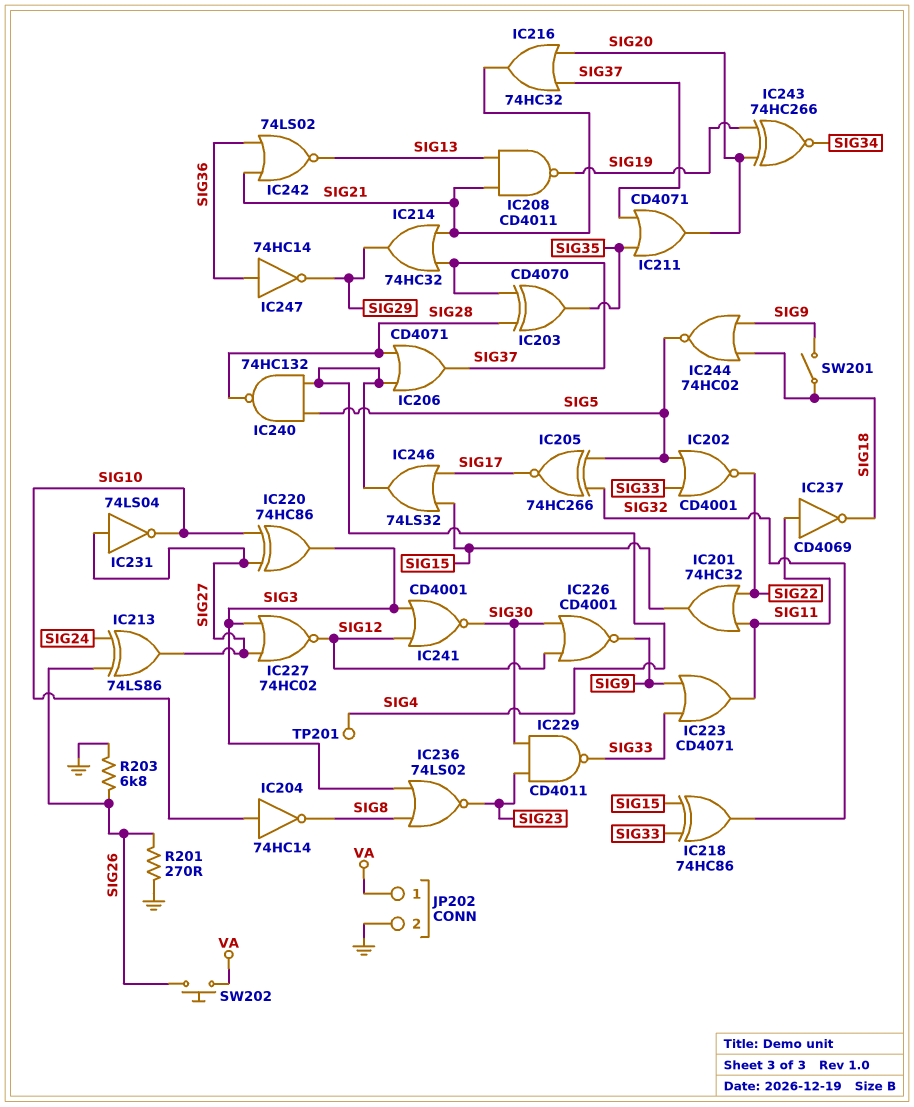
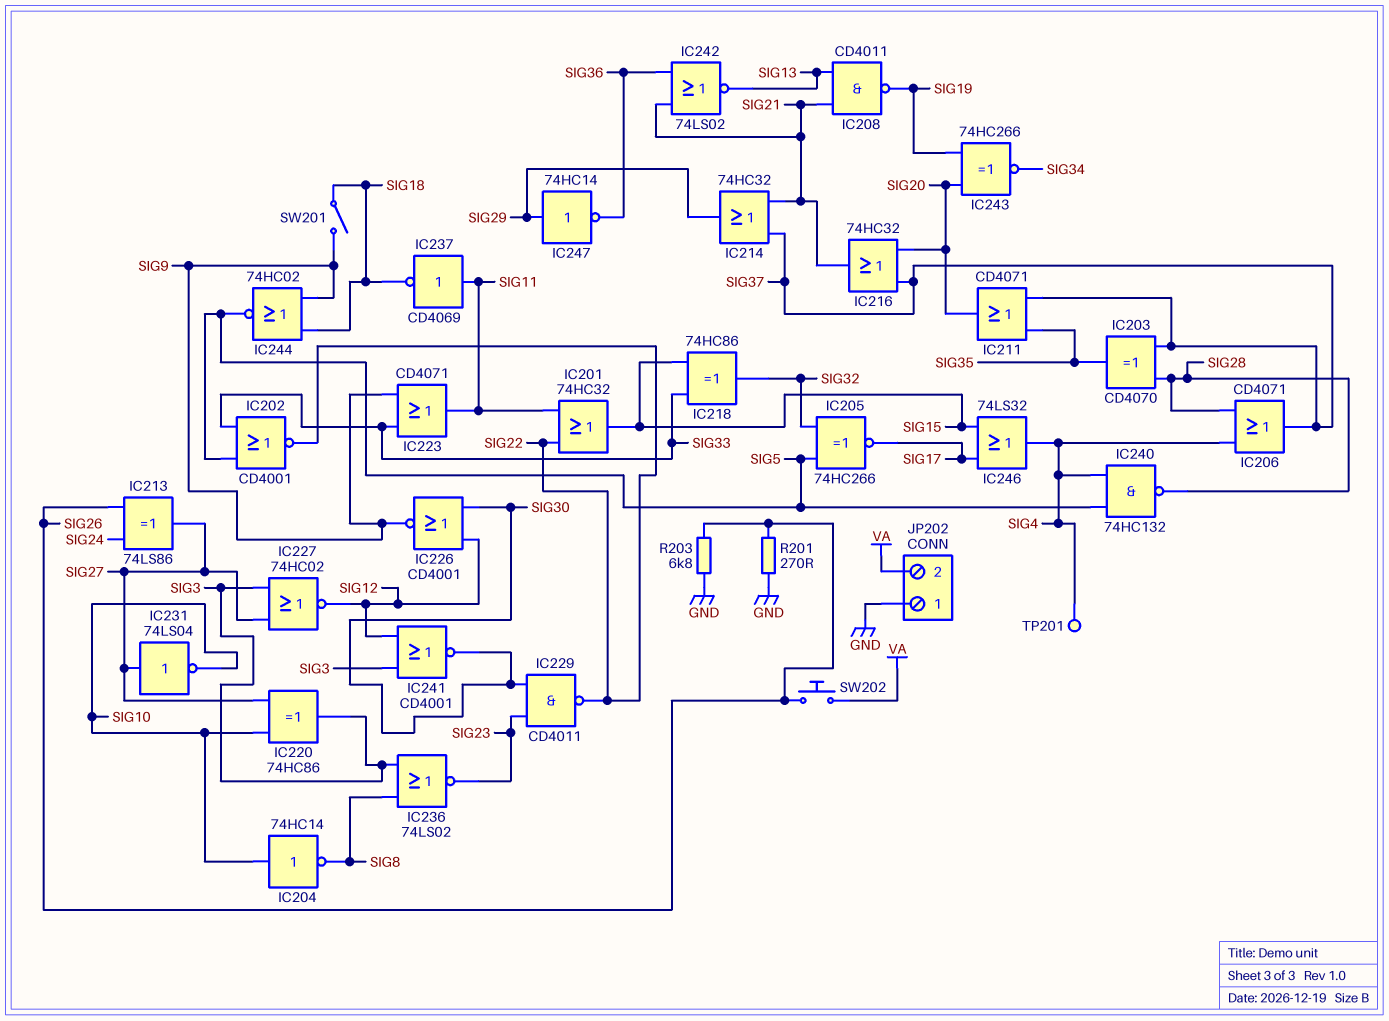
IC229: NAND CD4011 (in SIG23, in SIG30, out SIG33) -> NAND CD4011 (in SIG23, in SIG30, out SIG22)
IC247: NOT 74HC14 (in SIG36, out SIG29) -> NOT 74HC14 (in SIG29, out SIG36)
JP202 pin 1: VA -> GND
JP202 pin 2: GND -> VA

